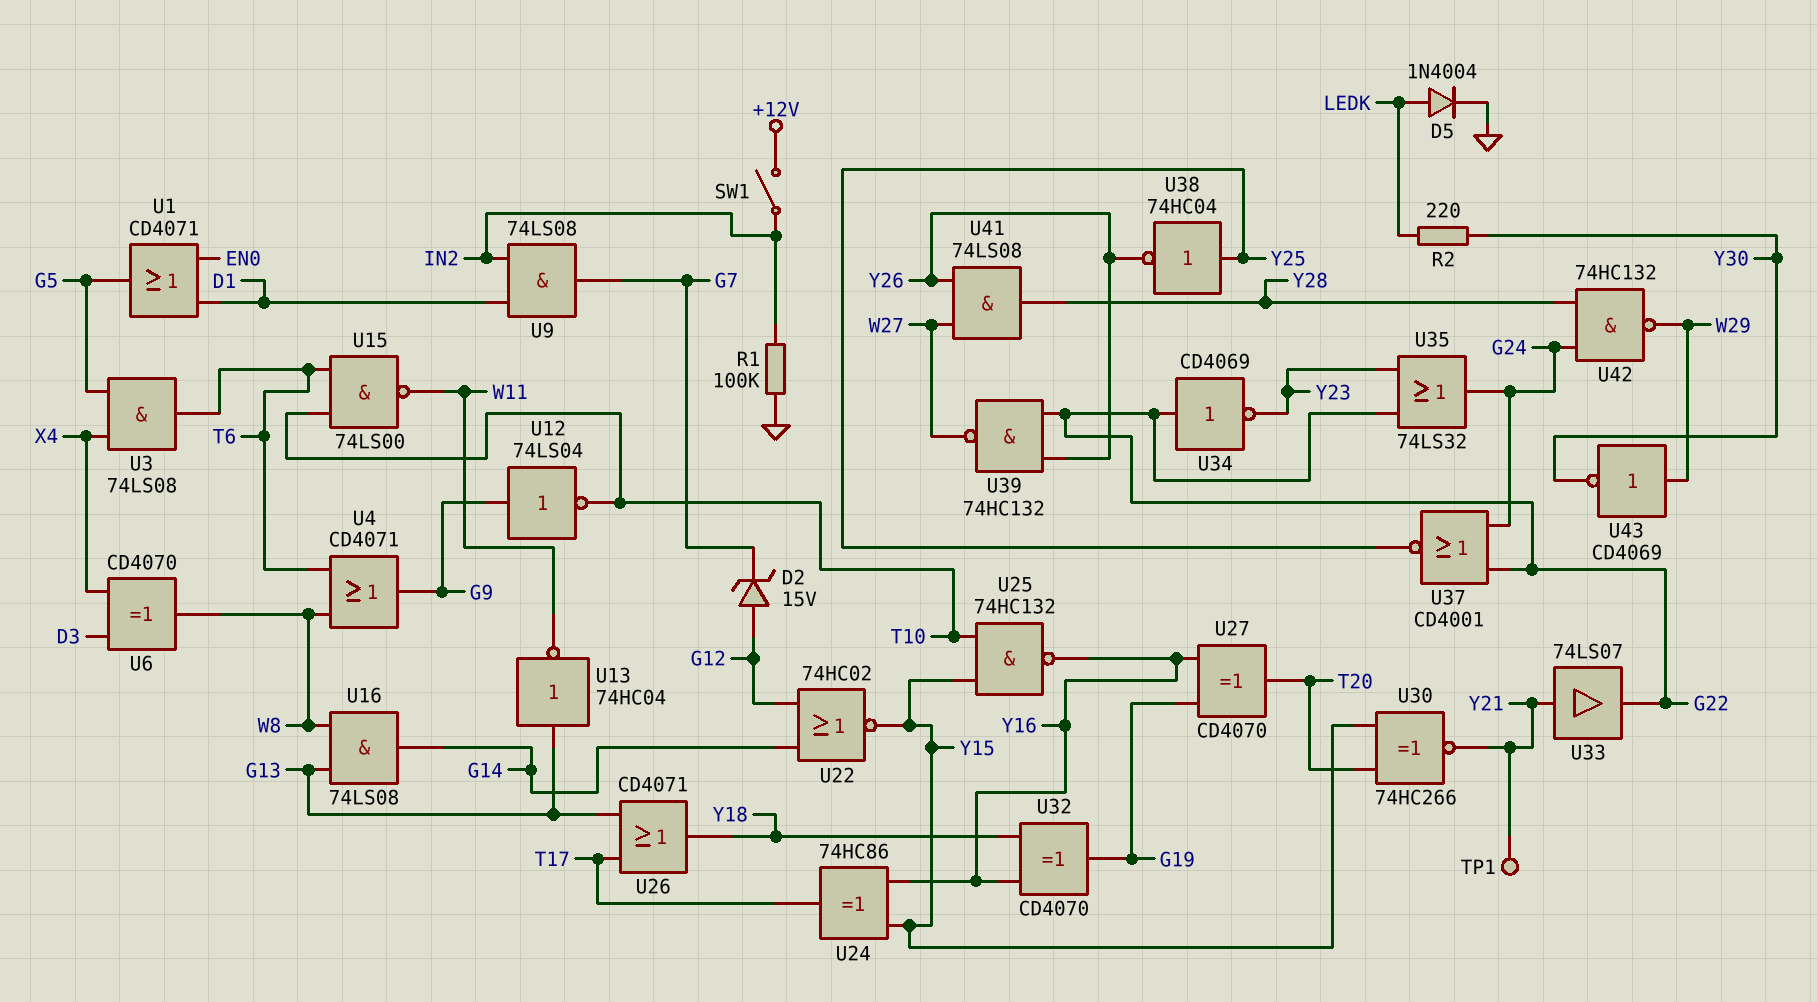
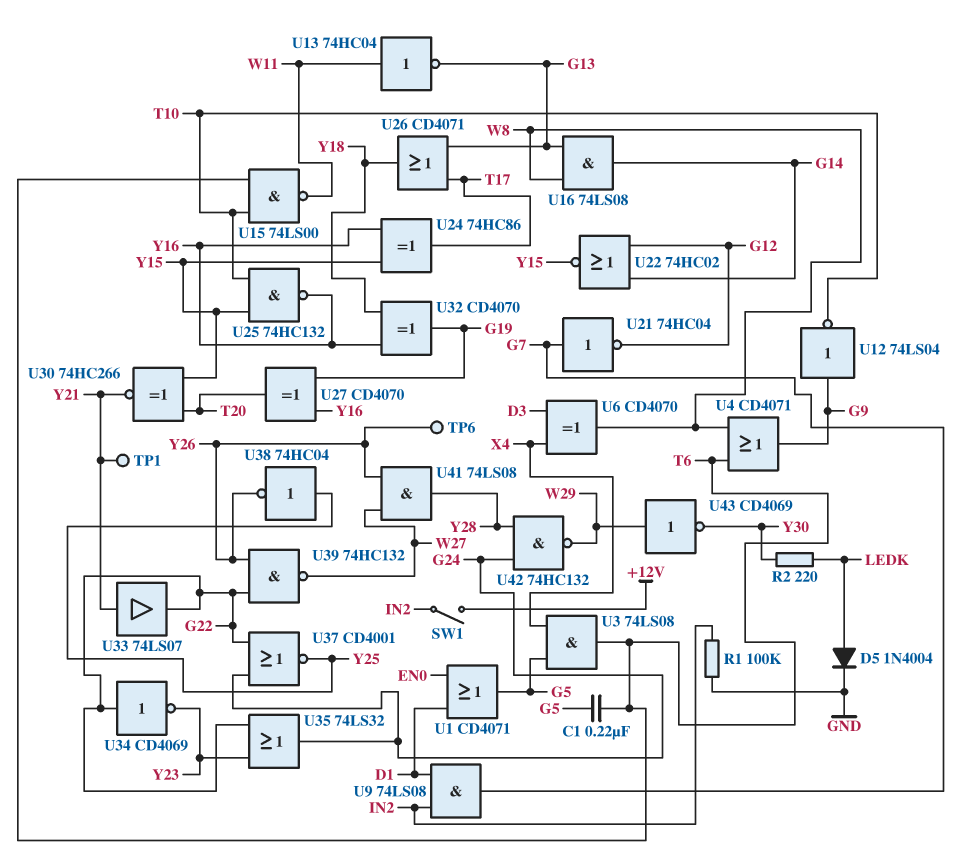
C1: none -> 220nF (G5, T6)
D2: zener 15V (A G12, K G7) -> none
TP6: none -> test point (Y26)
U13: NOT 74HC04 (in G13, out W11) -> NOT 74HC04 (in W11, out G13)
U21: none -> NOT 74HC04 (in G7, out G12)

